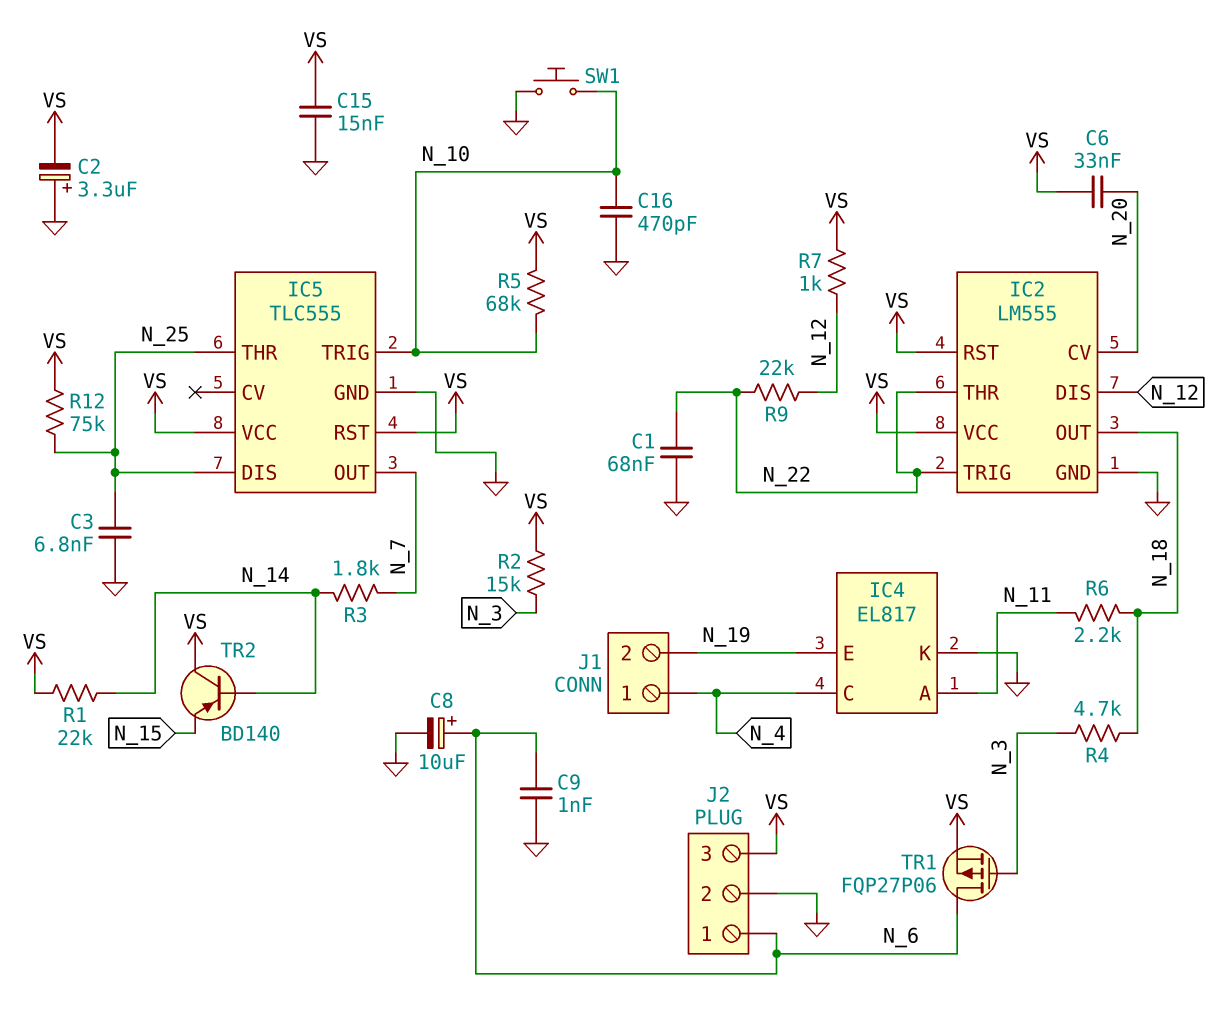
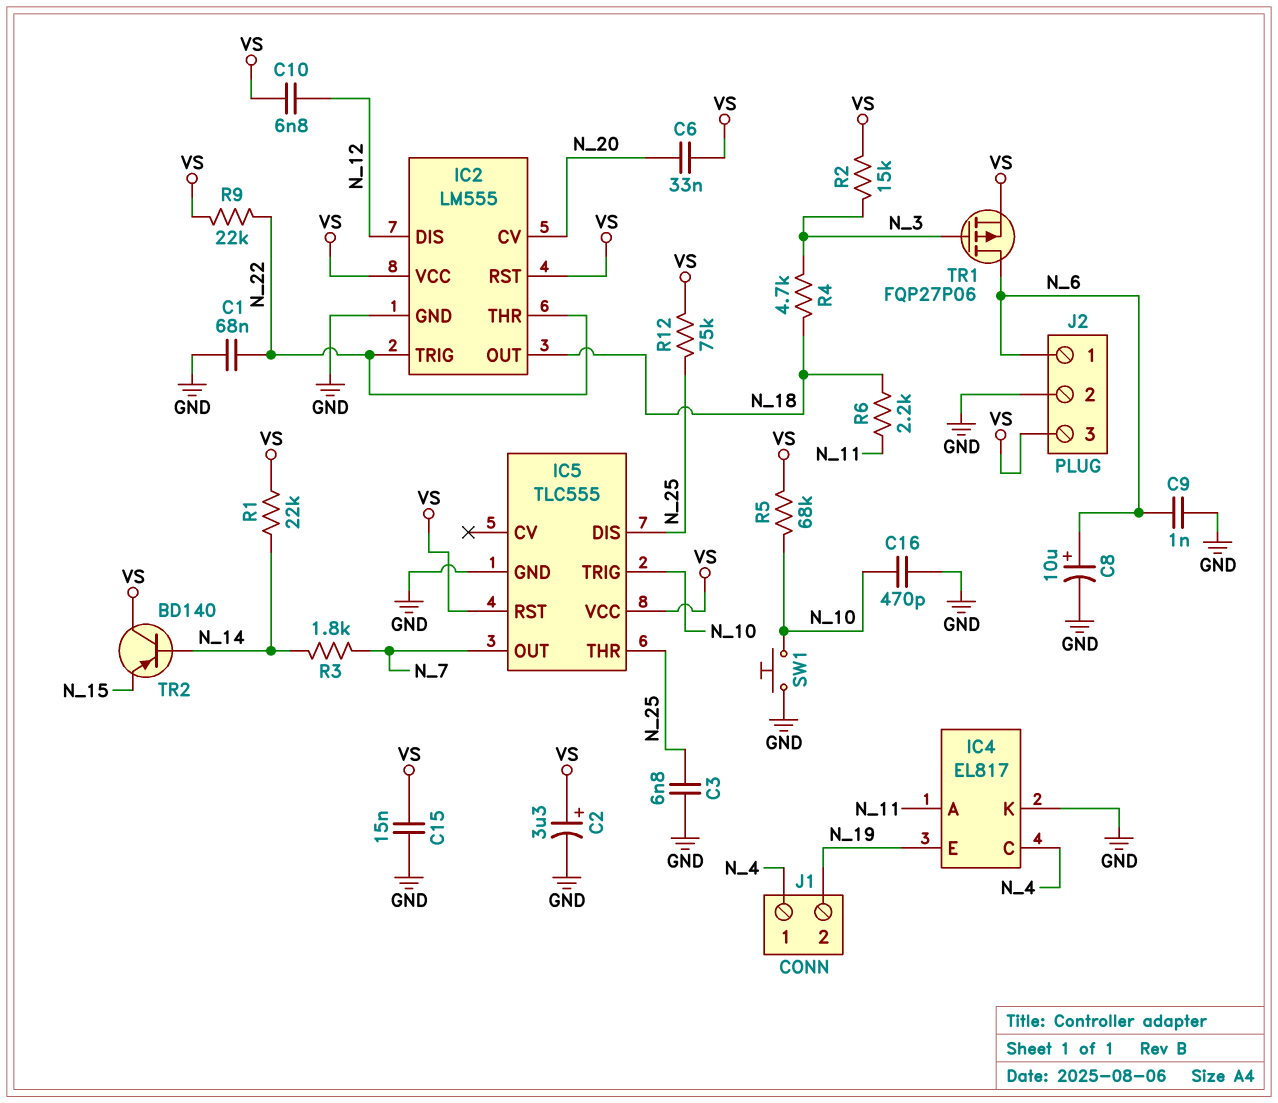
C2: 3.3uF (plus GND, minus VS) -> 3.3uF (plus VS, minus GND)
C10: none -> 6.8nF (N_12, VS)
R7: 1k (N_12, VS) -> none
R9: 22k (N_12, N_22) -> 22k (N_22, VS)

